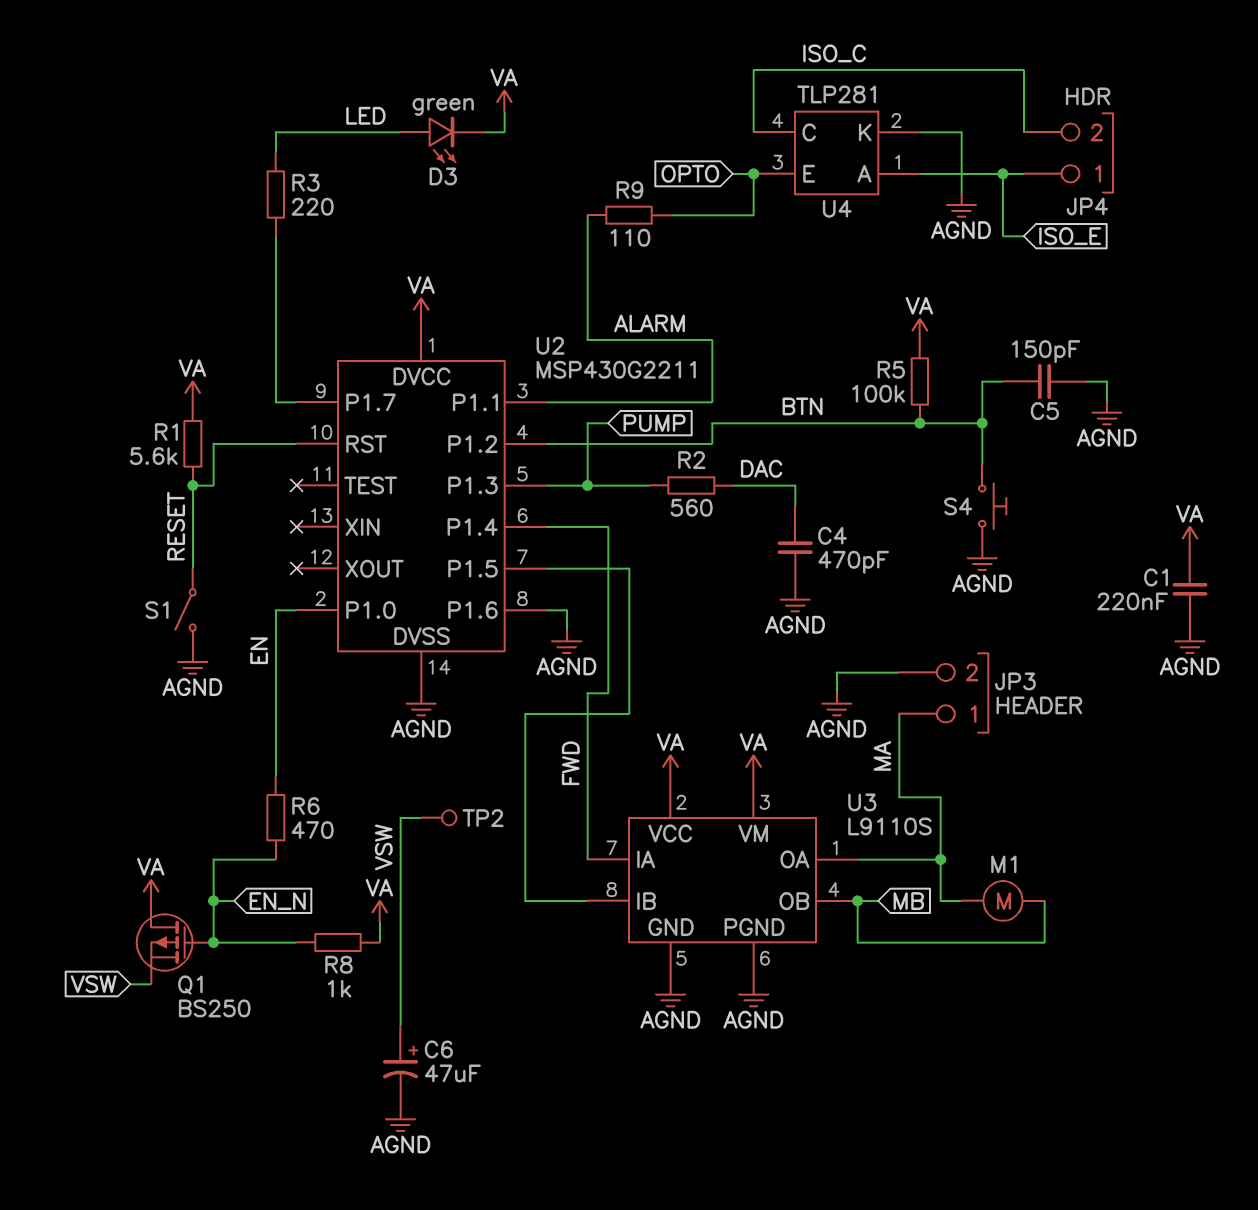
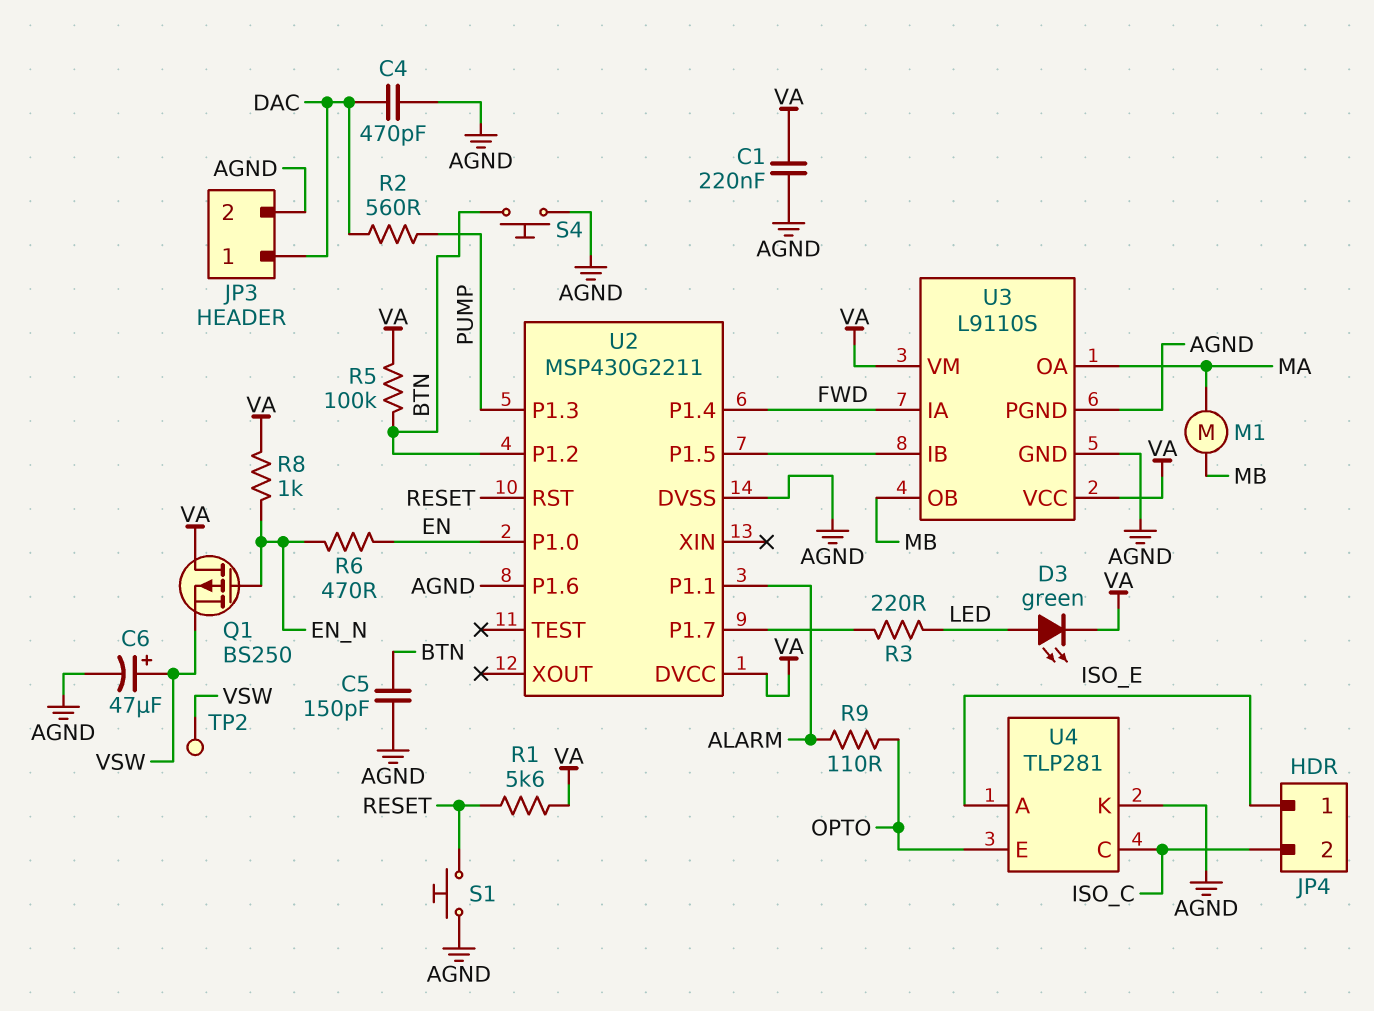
JP3 pin 1: MA -> DAC
S1: switch (AGND, RESET) -> button (AGND, RESET)

